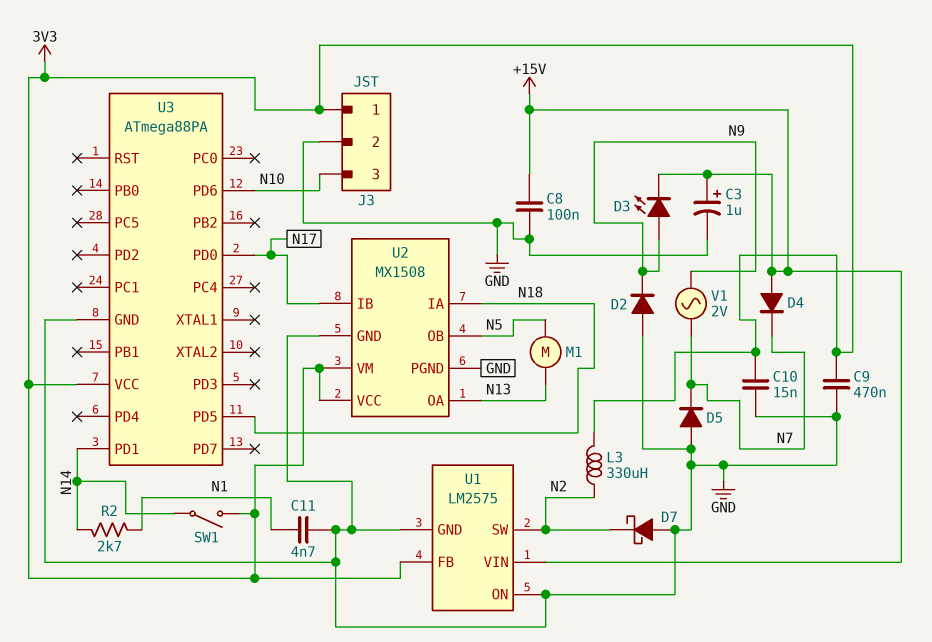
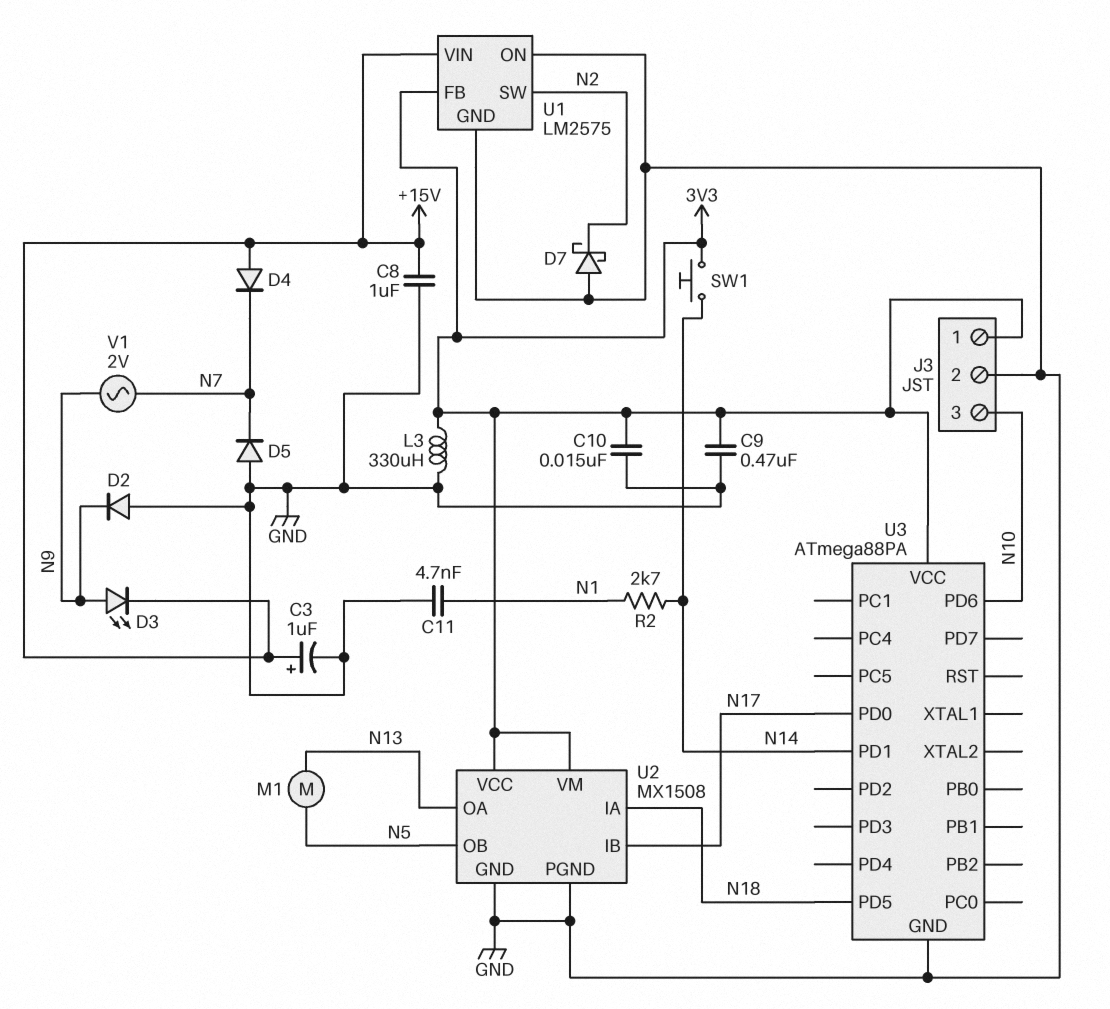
C8: 100nF (+15V, GND) -> 1uF (+15V, GND)
L3: 330uH (3V3, N2) -> 330uH (3V3, GND)
SW1: switch (3V3, N14) -> button (3V3, N14)

